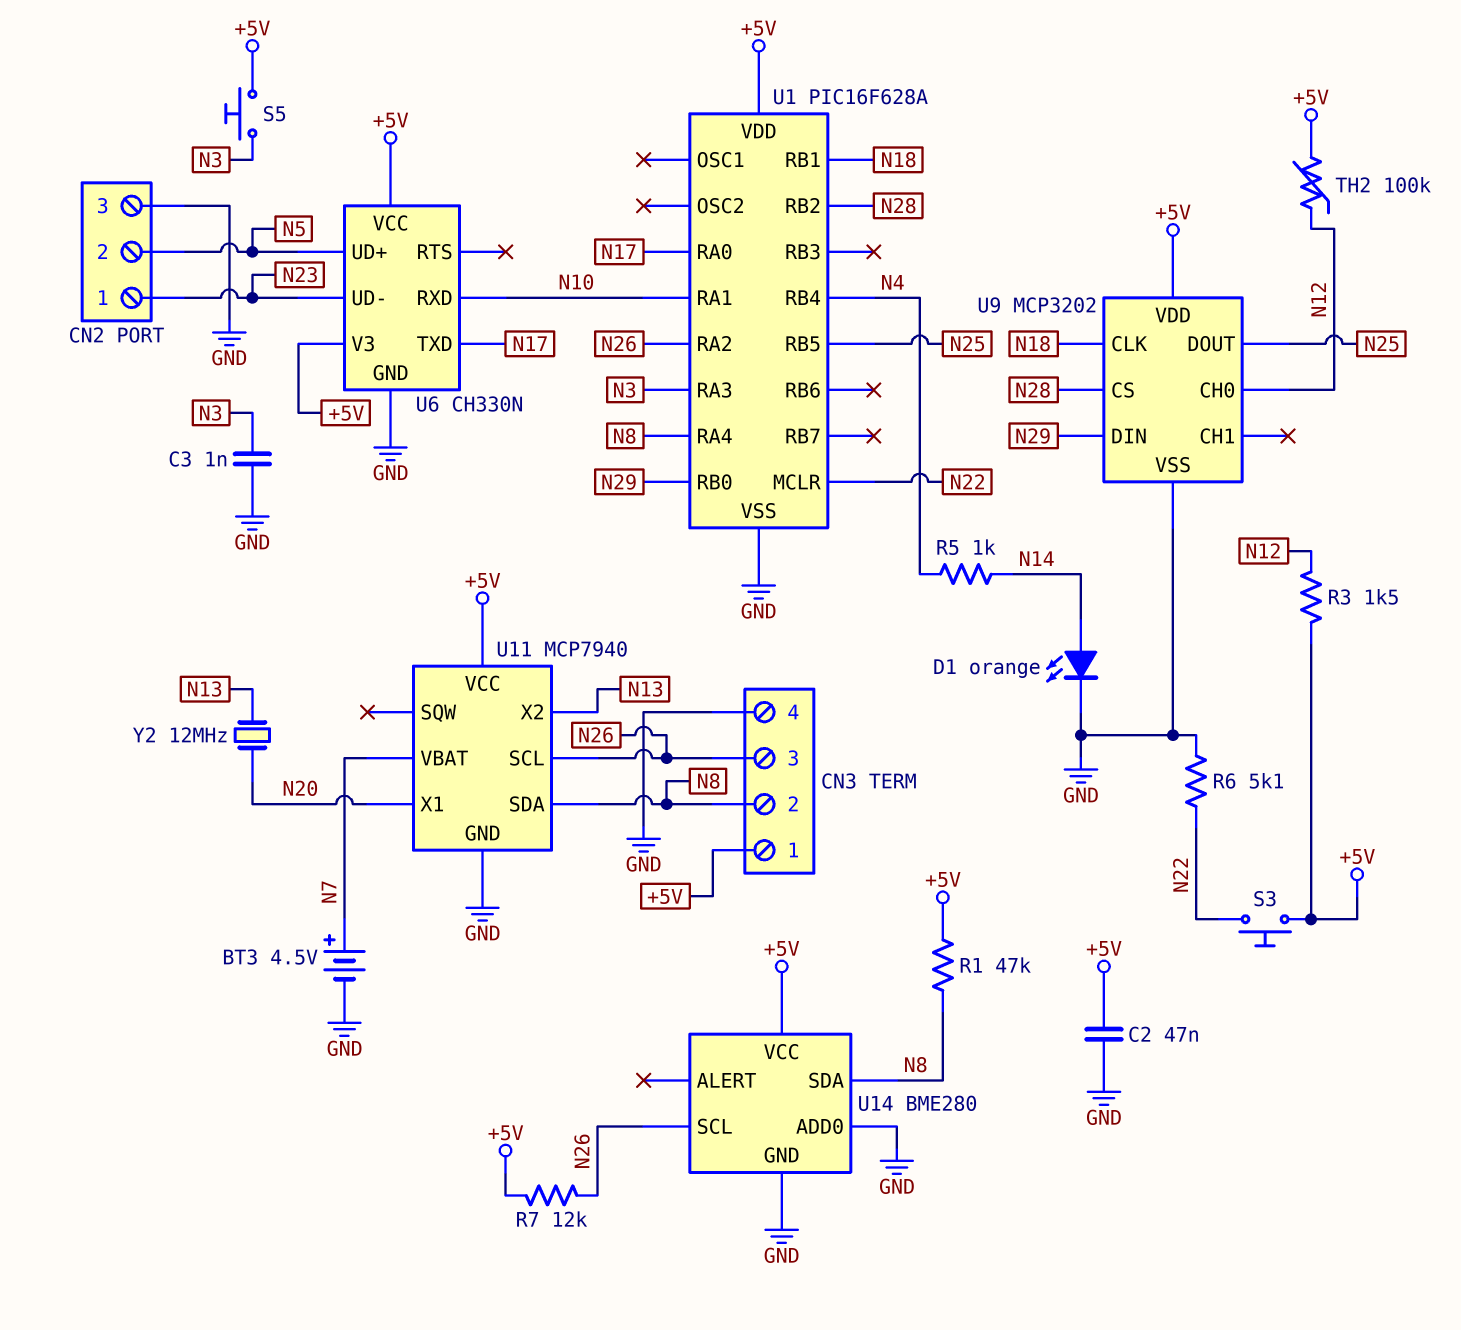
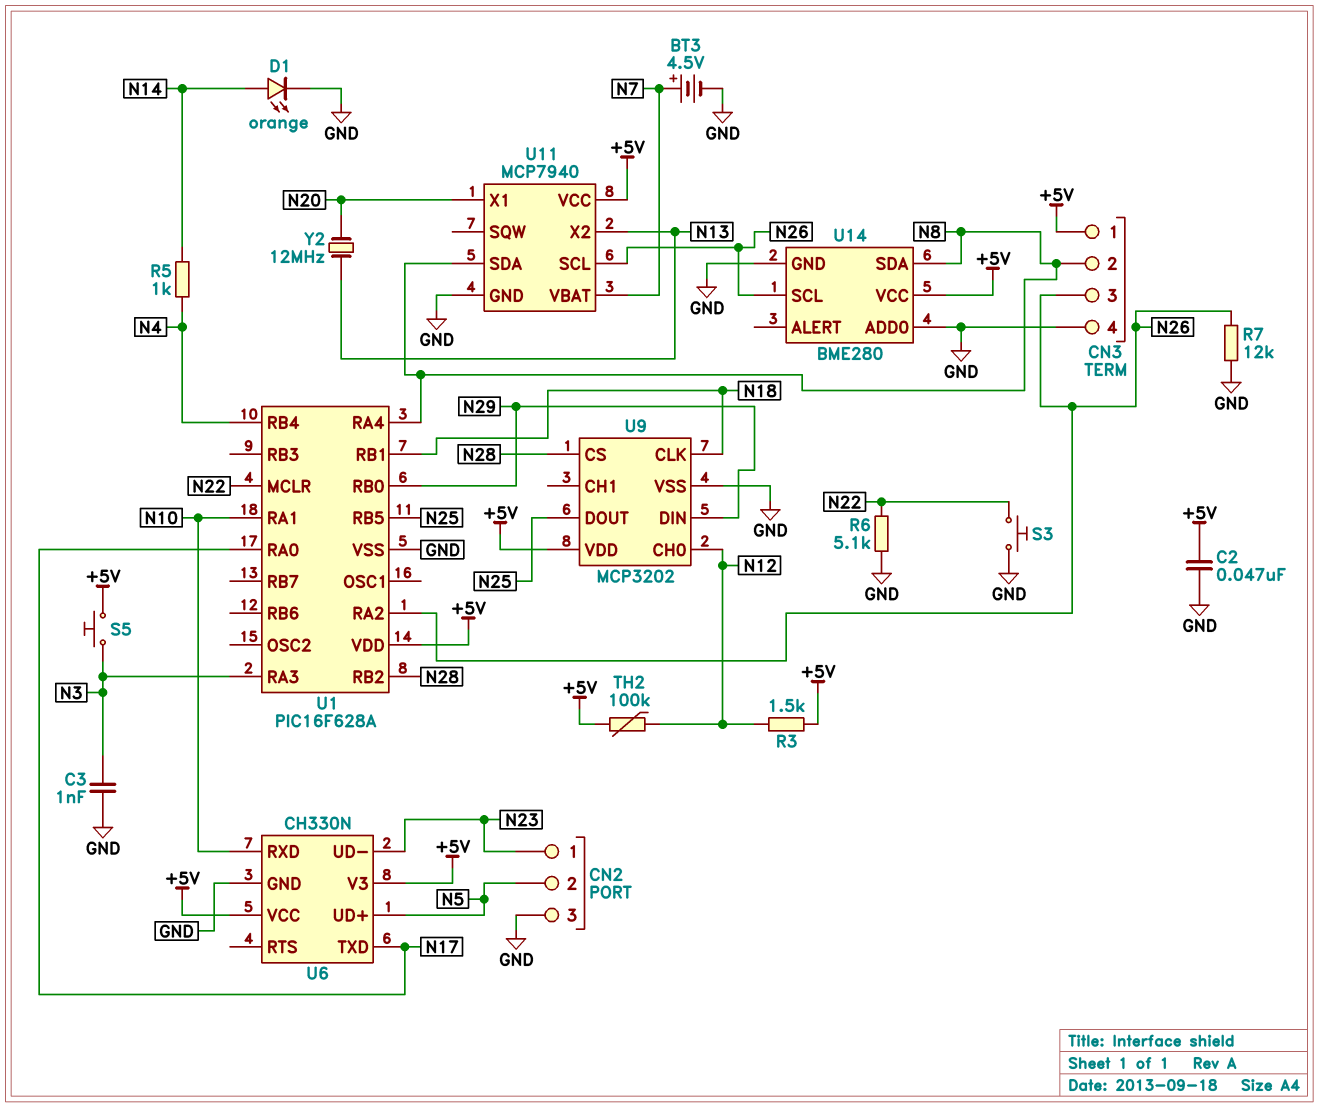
R1: 47k (+5V, N8) -> none
R7: 12k (+5V, N26) -> 12k (GND, N26)
S3: button (+5V, N22) -> button (GND, N22)

